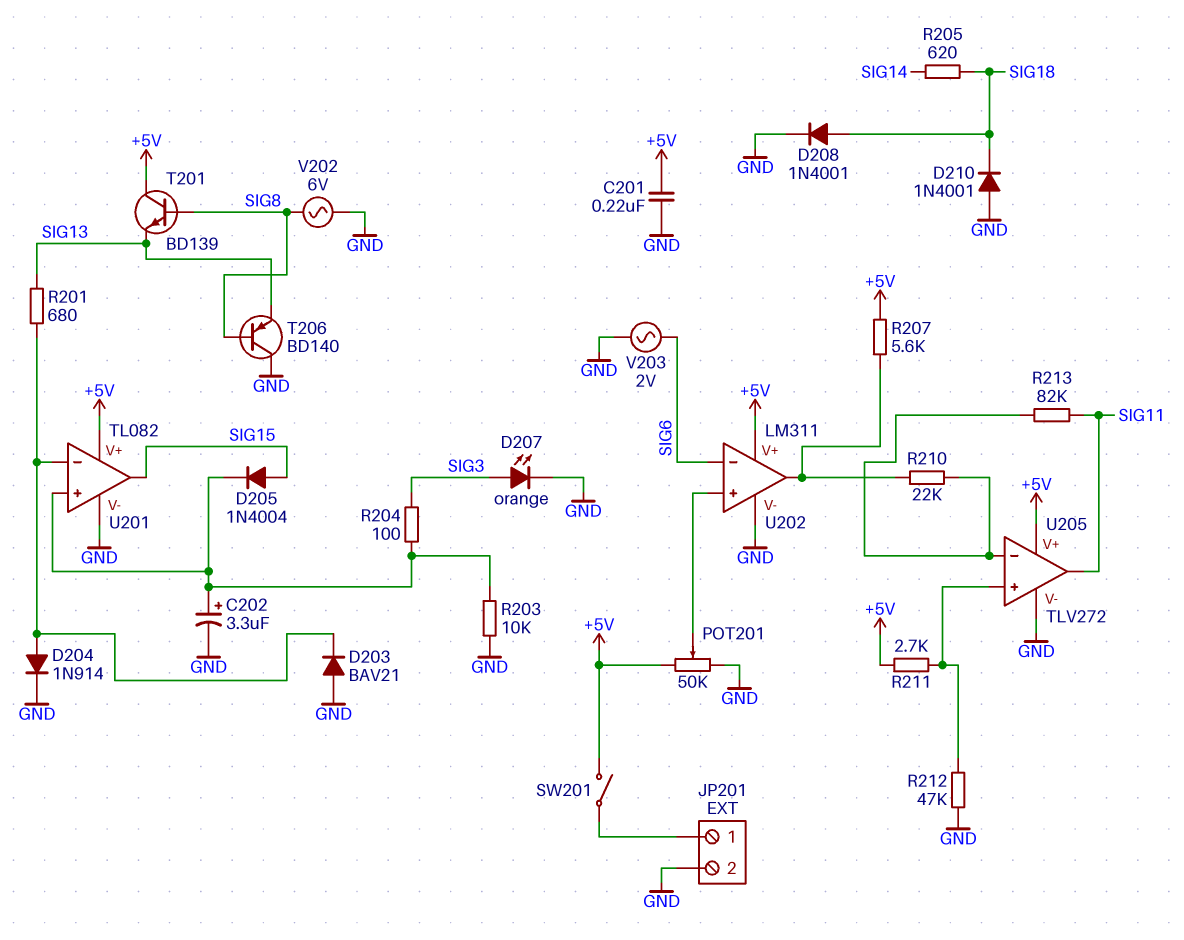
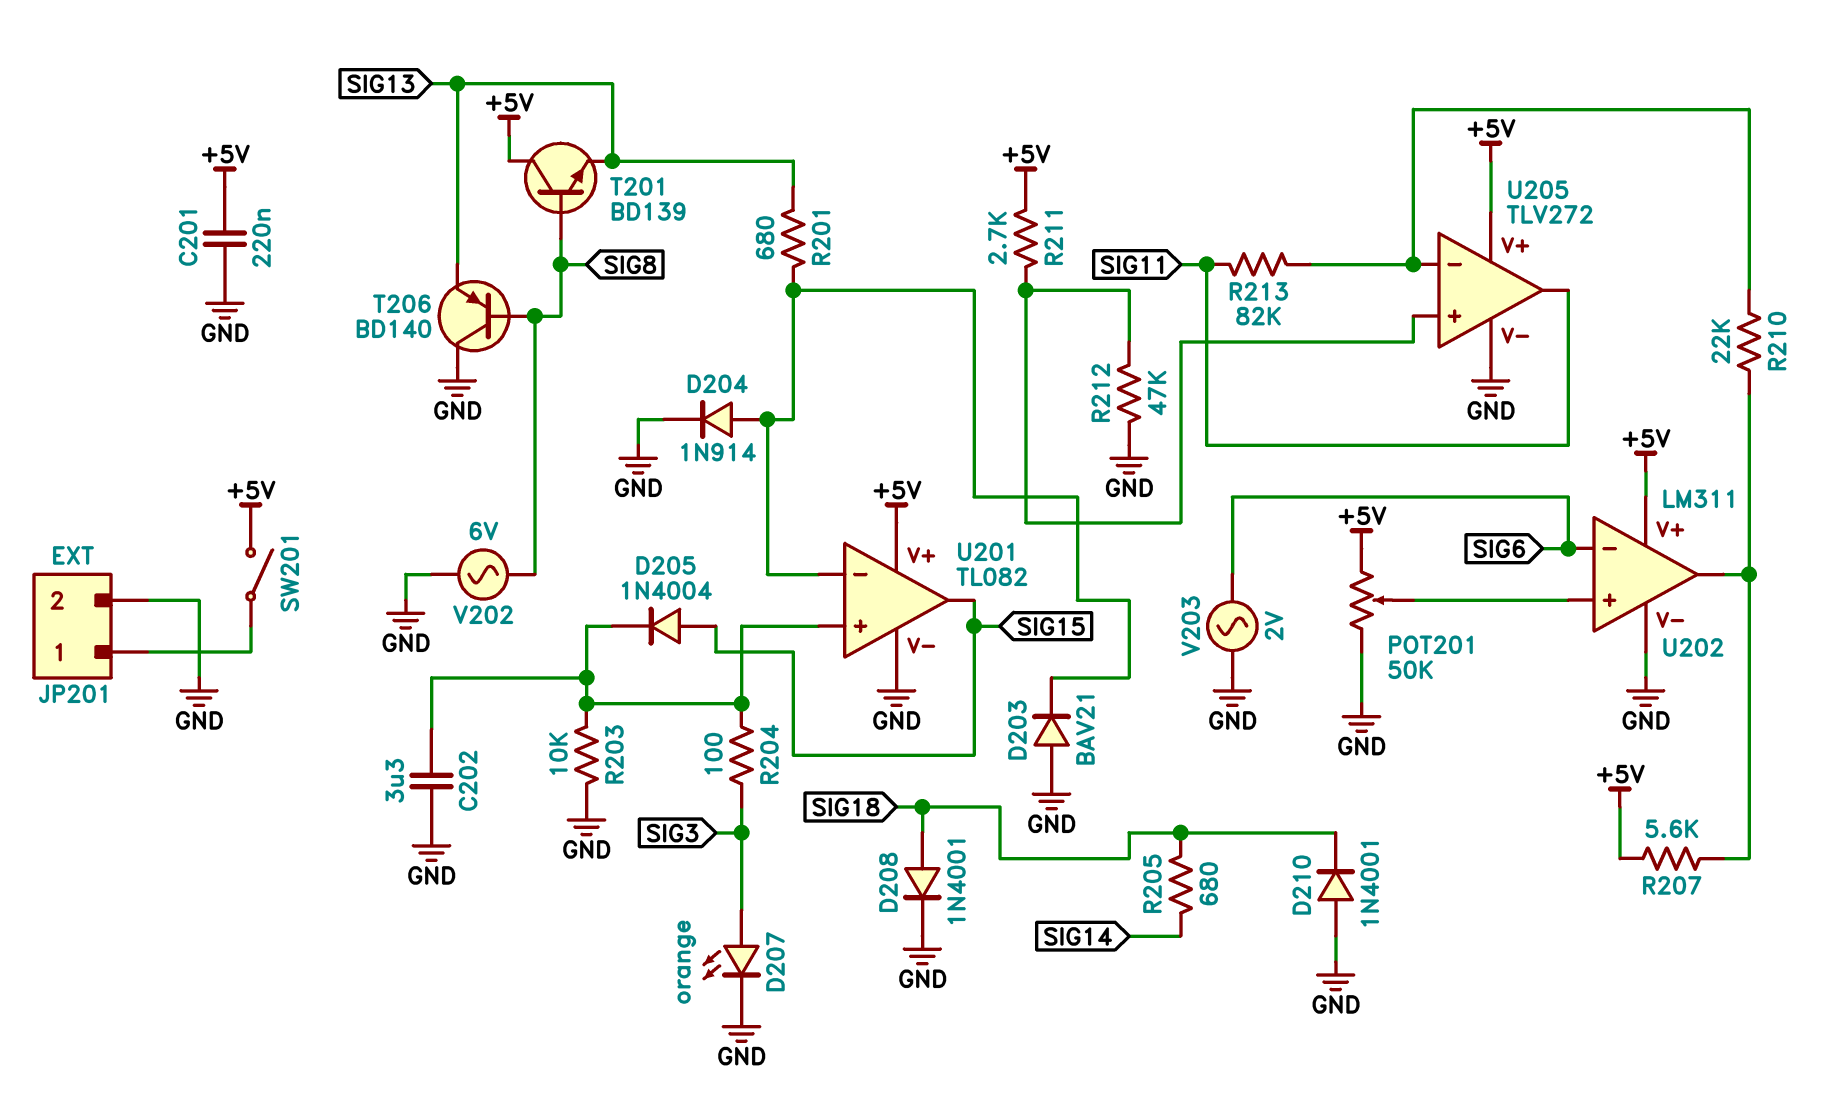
C202: 3.3uF (plus U201/in+, minus GND) -> 3.3uF (GND, U201/in+)
R205: 620 (SIG14, SIG18) -> 680 (SIG14, SIG18)

